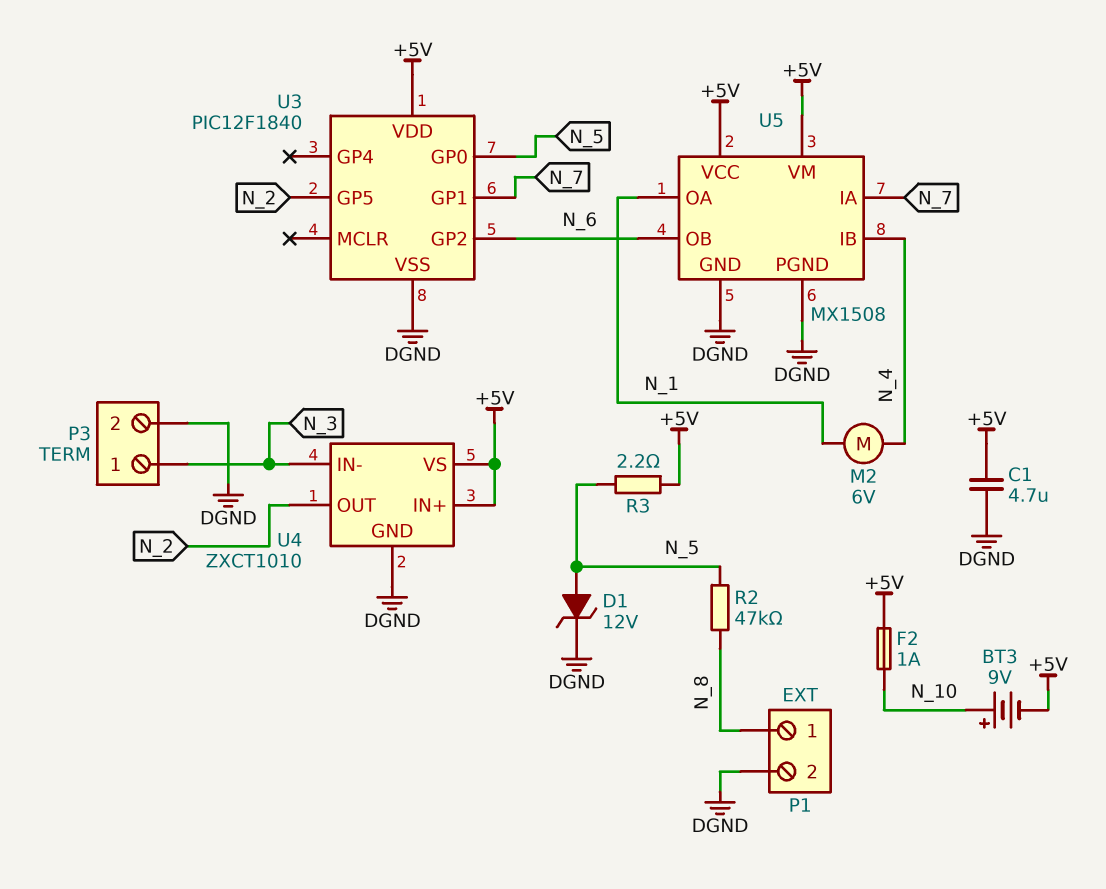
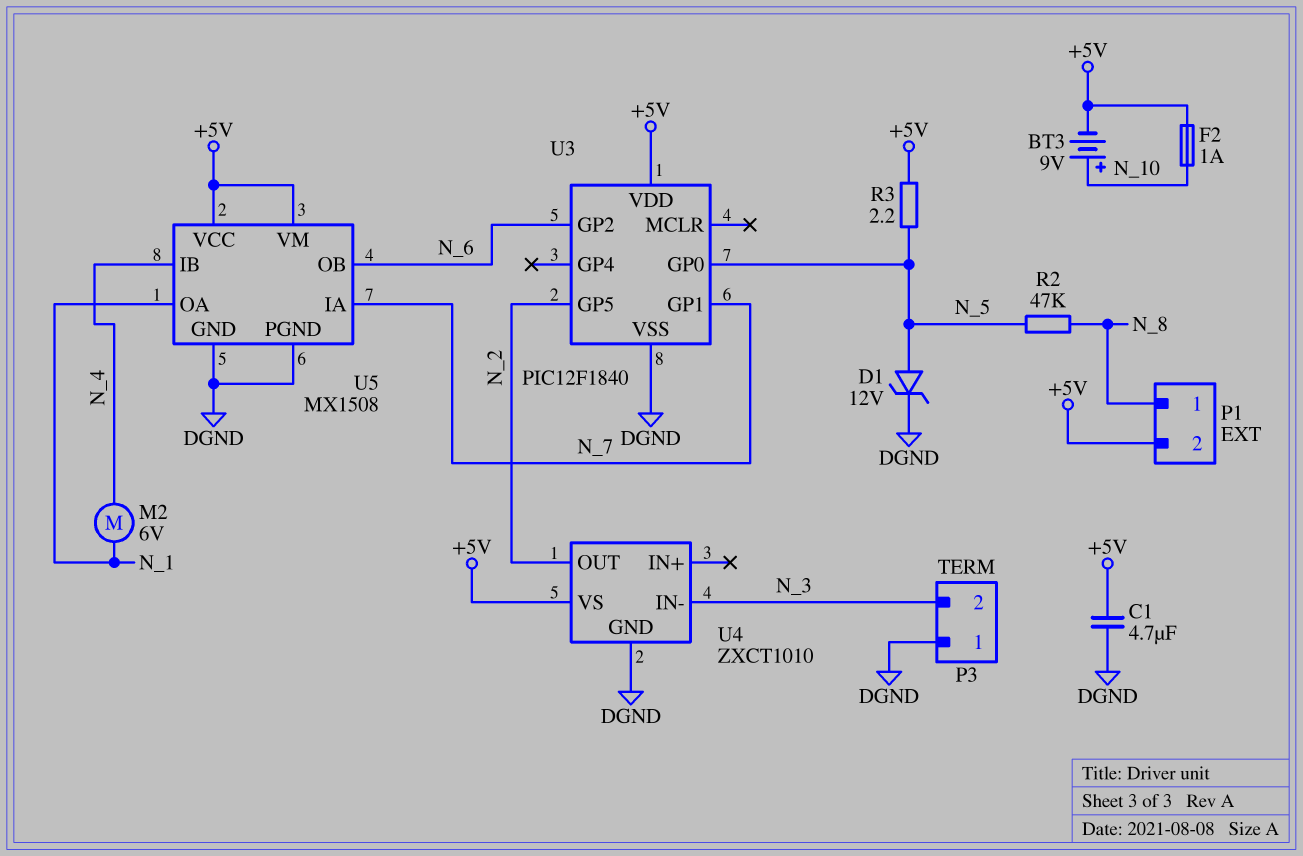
P1 pin 2: DGND -> +5V
P3 pin 1: N_3 -> DGND
P3 pin 2: DGND -> N_3
U4 pin IN+: +5V -> none

